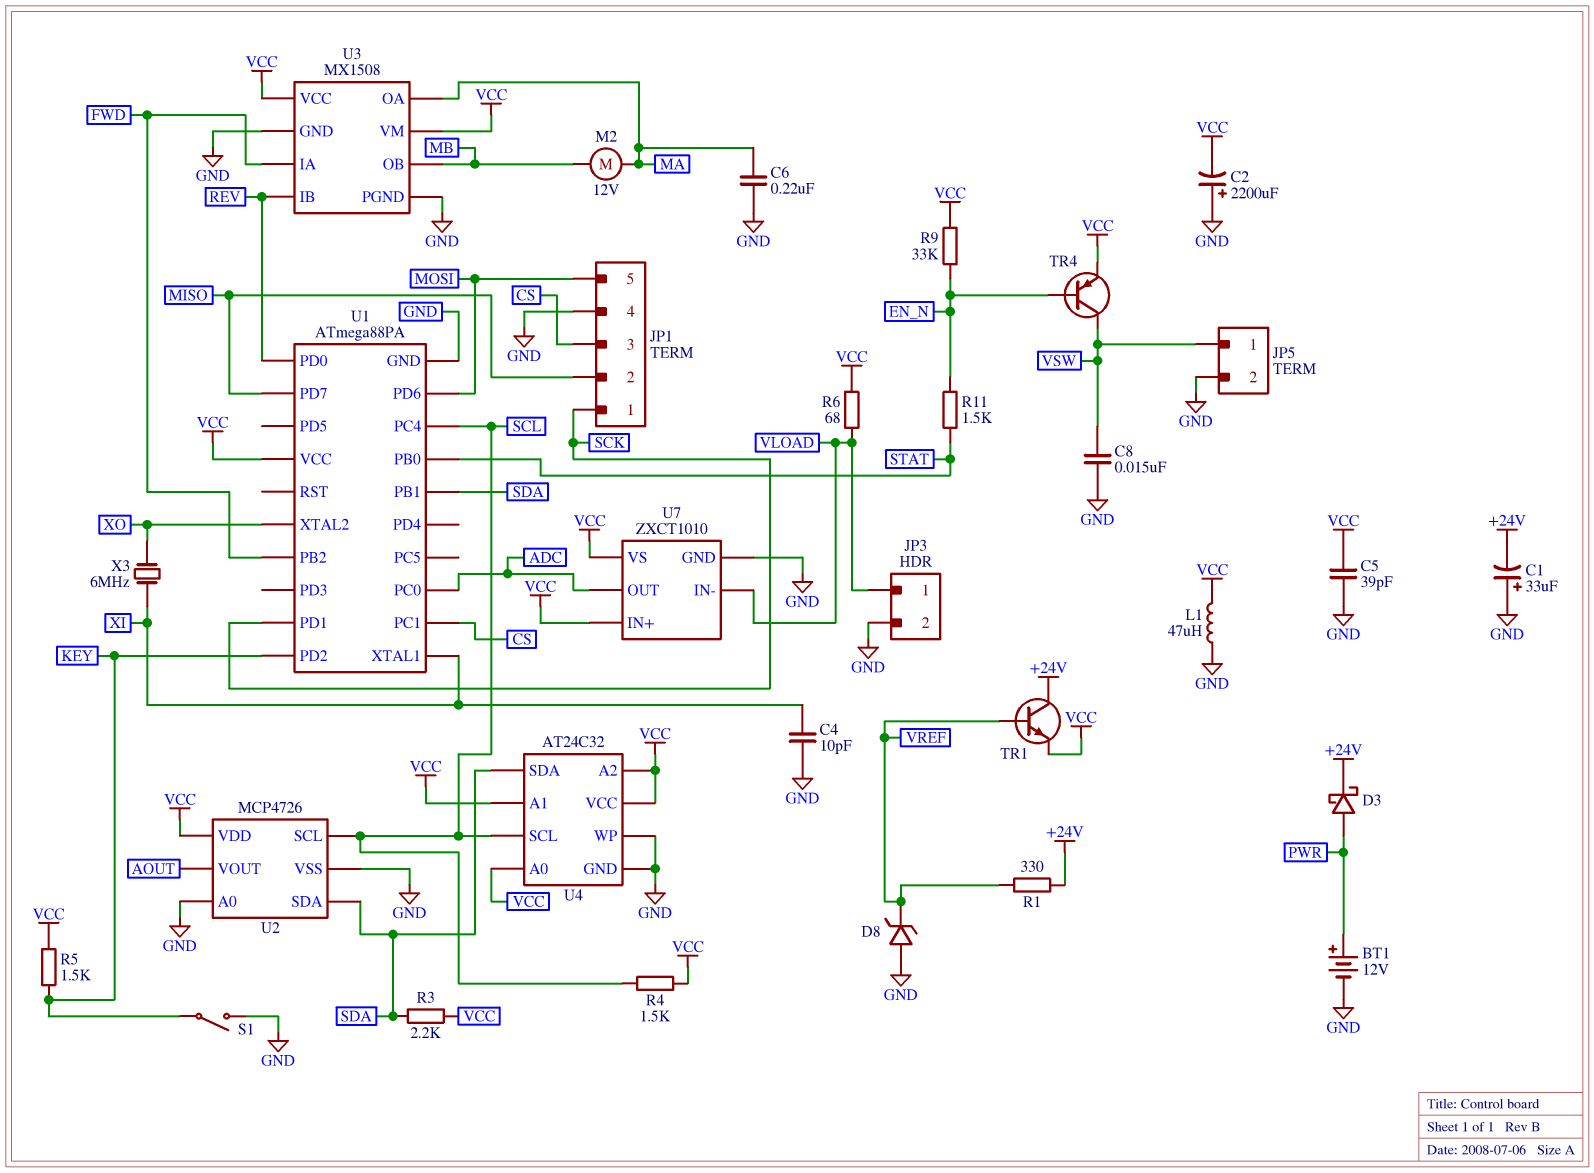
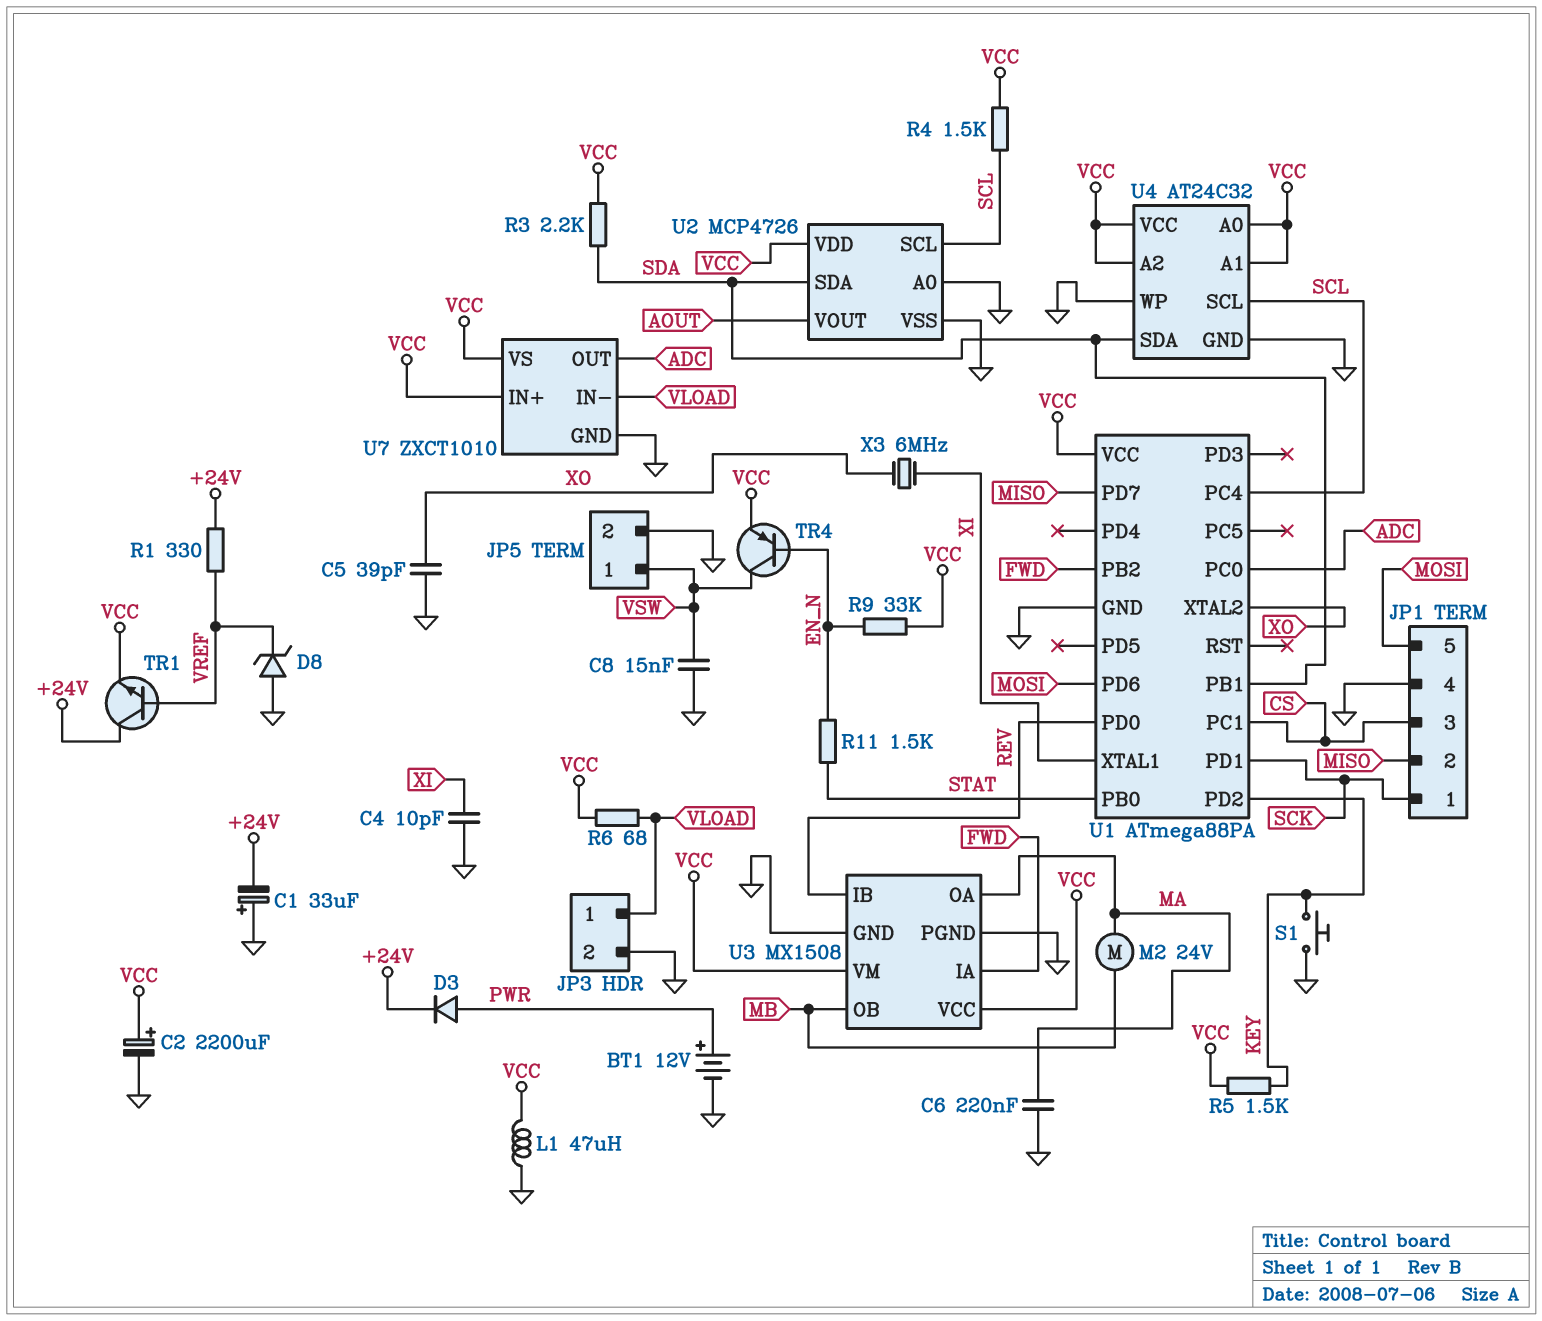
C2: 2200uF (plus GND, minus VCC) -> 2200uF (plus VCC, minus GND)
C5: 39pF (GND, VCC) -> 39pF (GND, XO)
D3: schottky (A PWR, K +24V) -> diode (A PWR, K +24V)
M2: motor 12V (MA, MB) -> motor 24V (MA, MB)
S1: switch (GND, KEY) -> button (GND, KEY)

